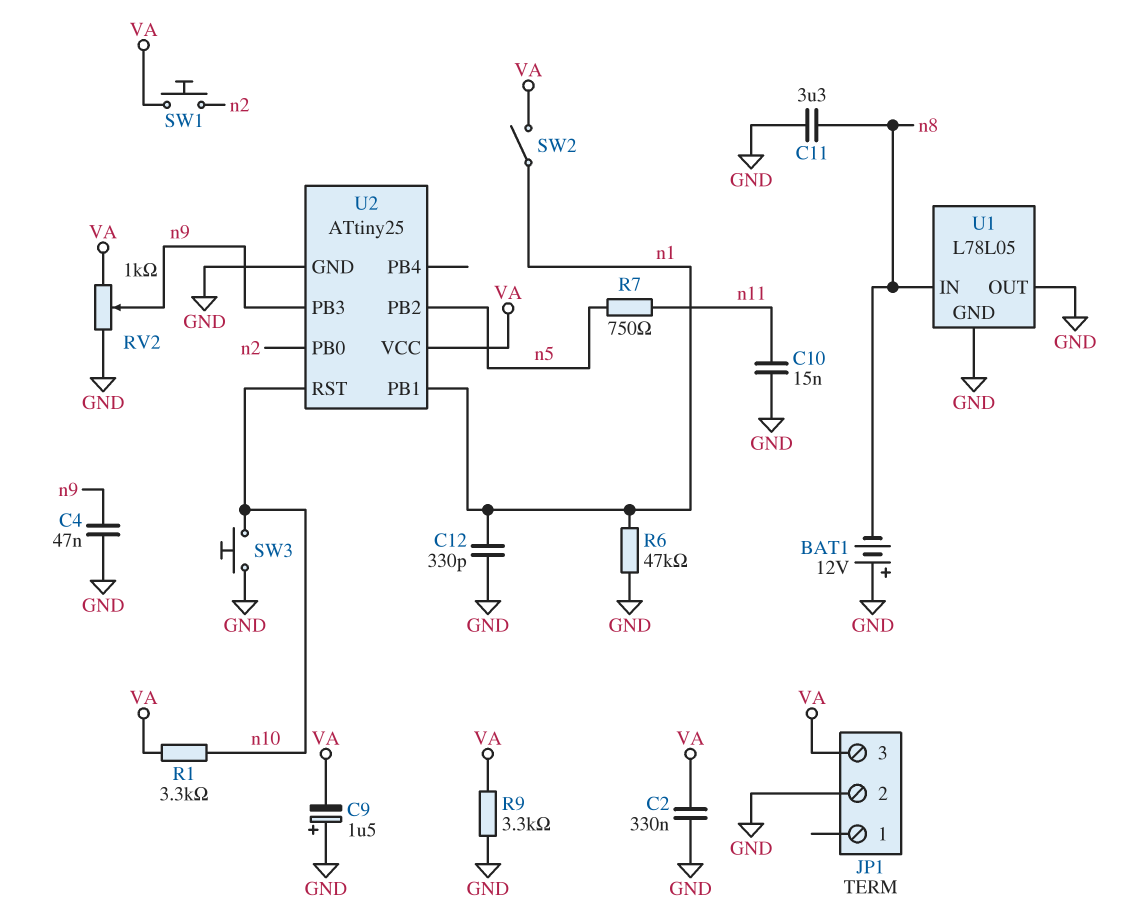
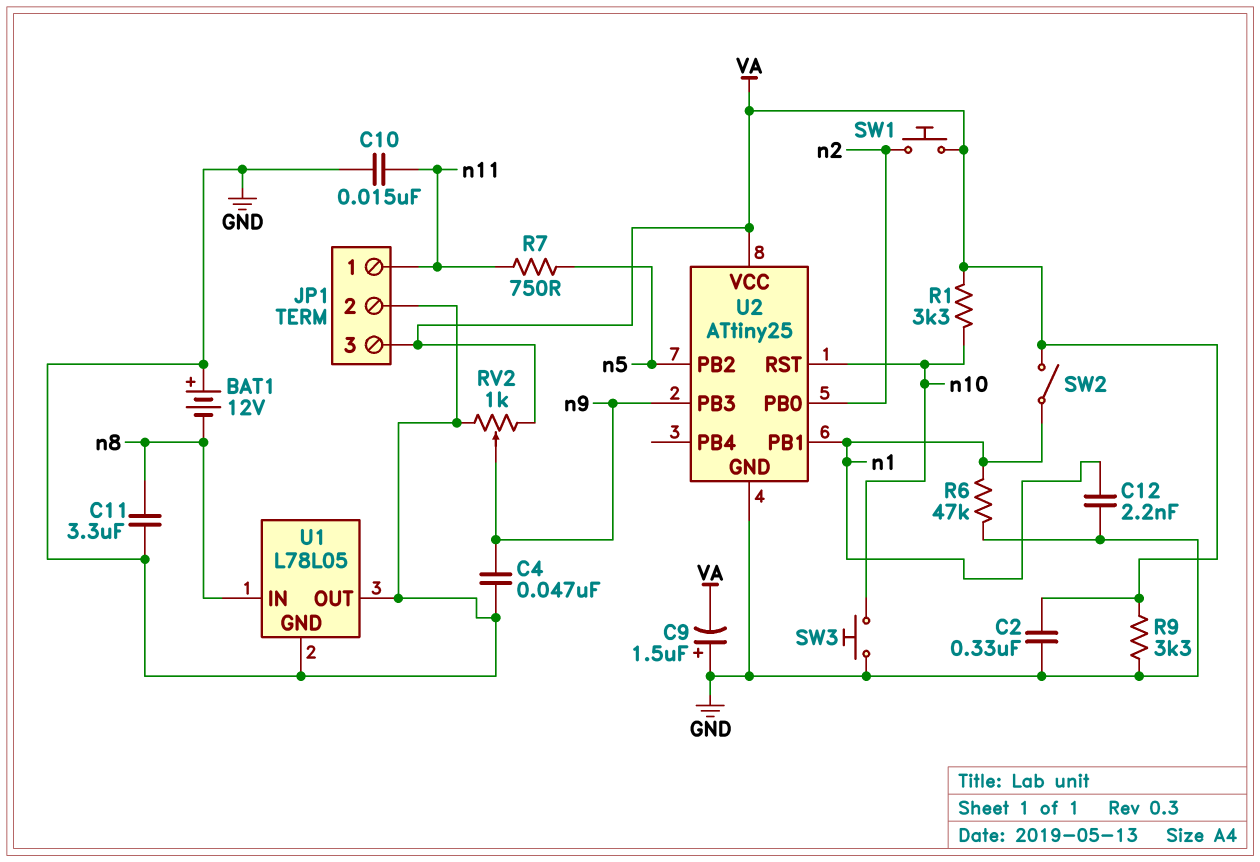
C12: 330pF (GND, n1) -> 2.2nF (GND, n1)
JP1 pin 1: none -> n11

